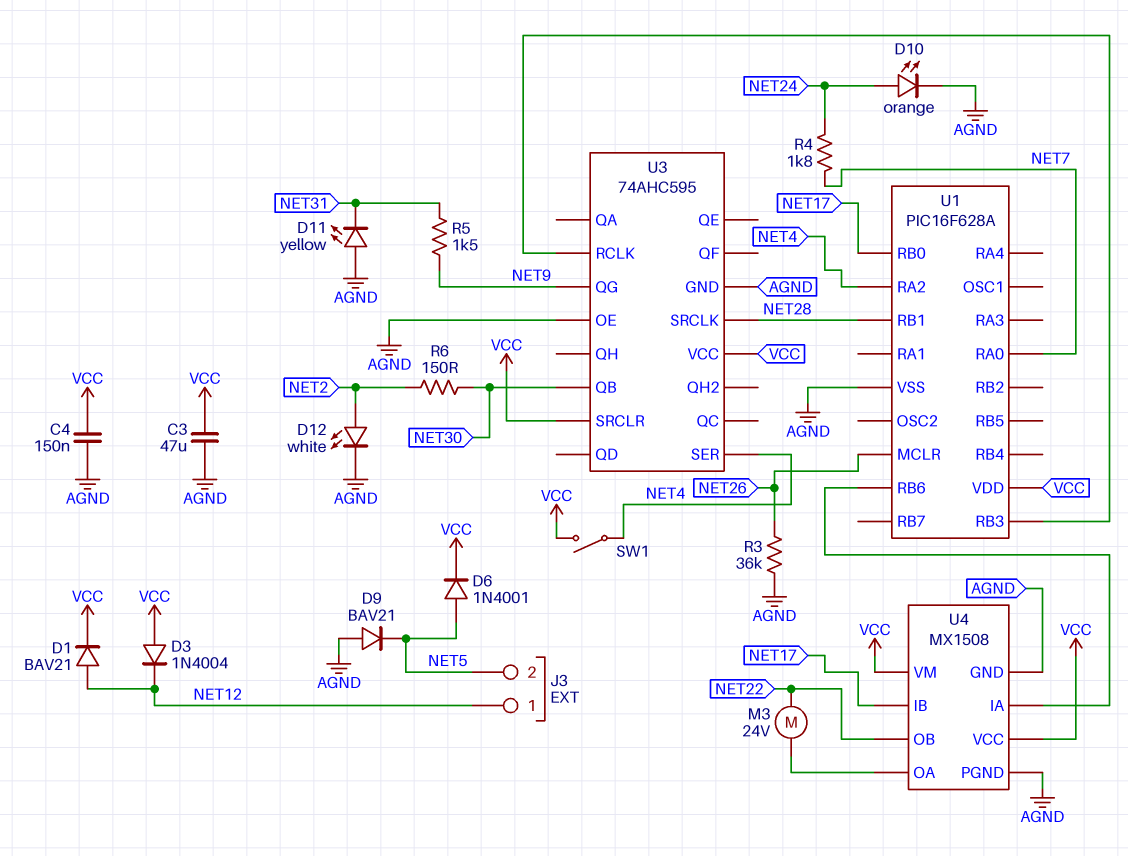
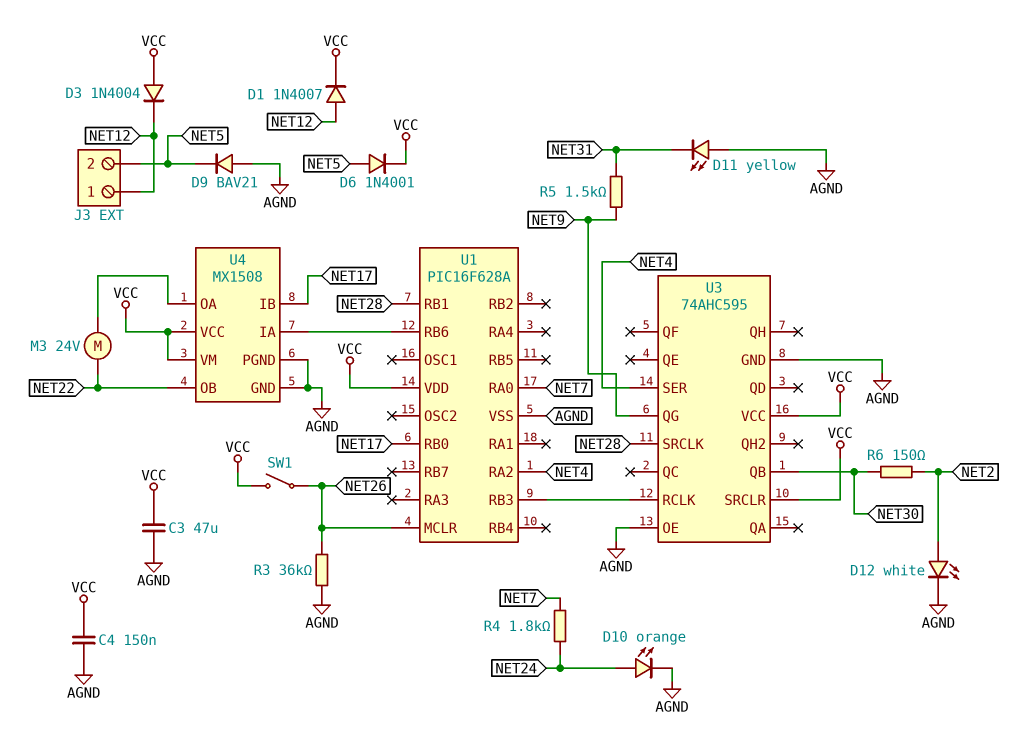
D1: diode BAV21 (A NET12, K VCC) -> diode 1N4007 (A NET12, K VCC)
SW1: switch (NET4, VCC) -> switch (NET26, VCC)

